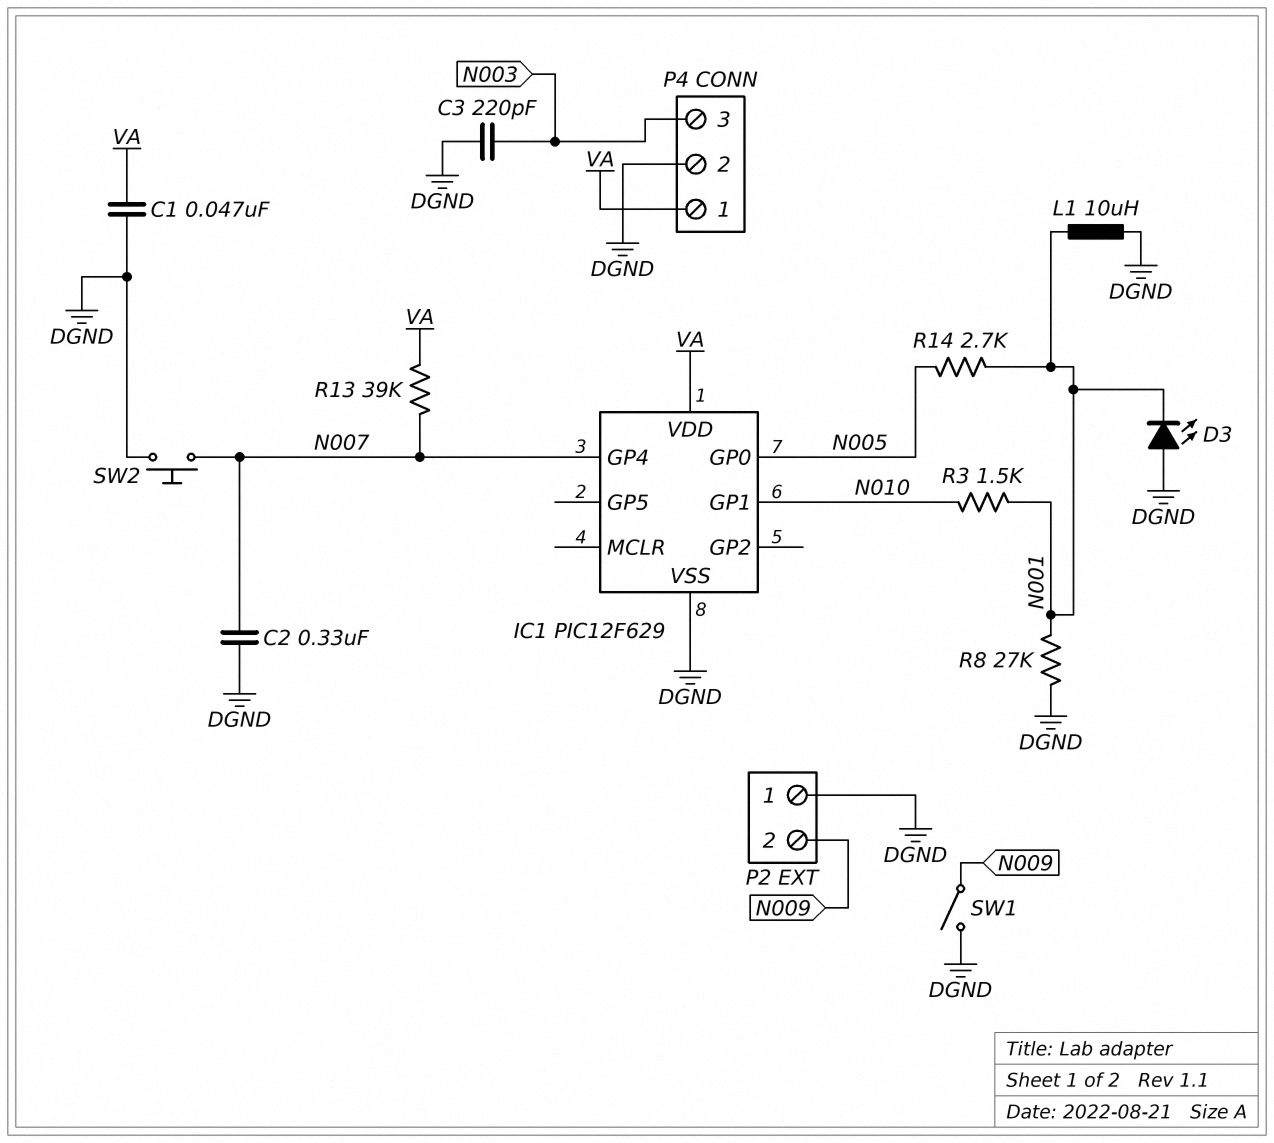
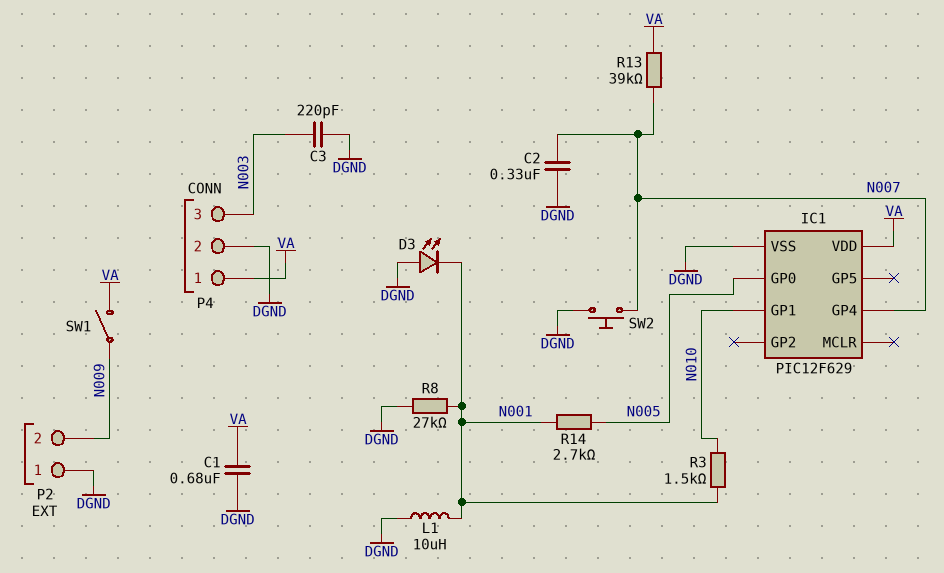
C1: 47nF (DGND, VA) -> 680nF (DGND, VA)
SW1: switch (DGND, N009) -> switch (N009, VA)

